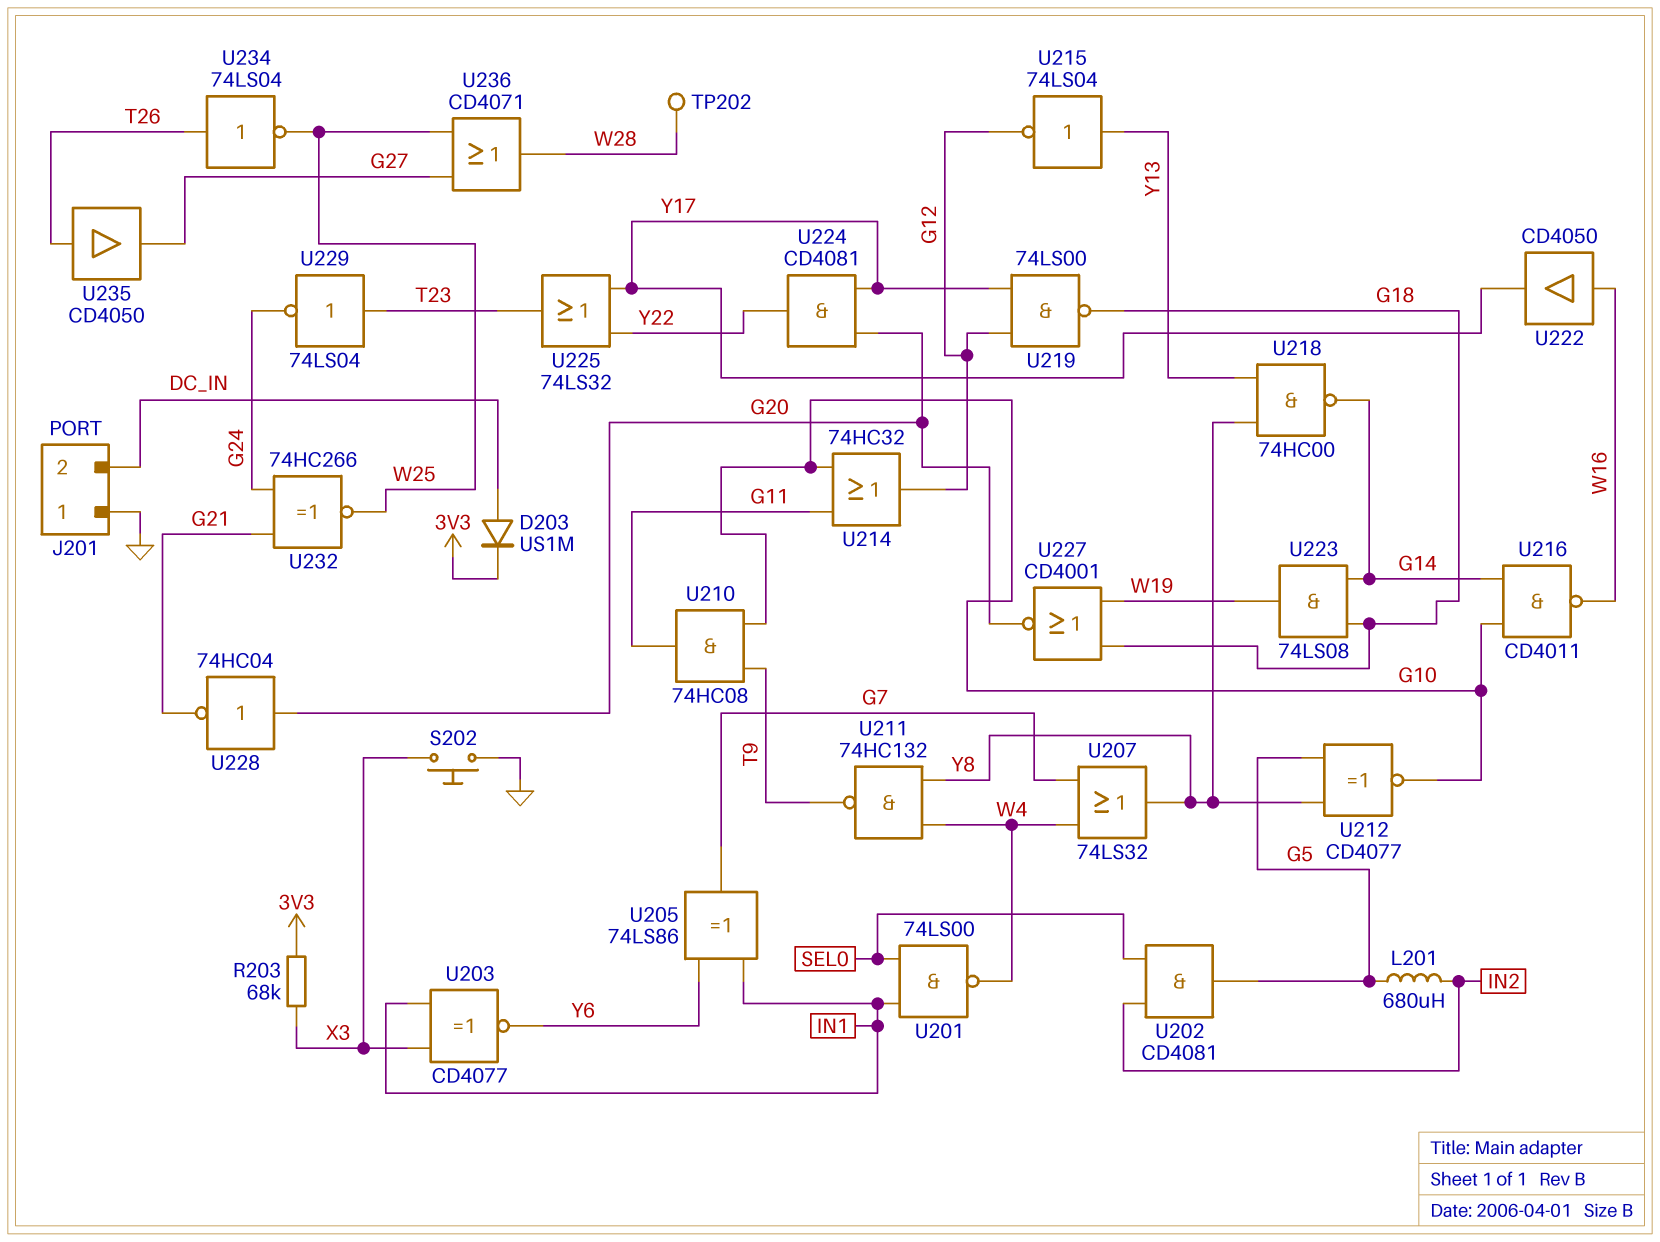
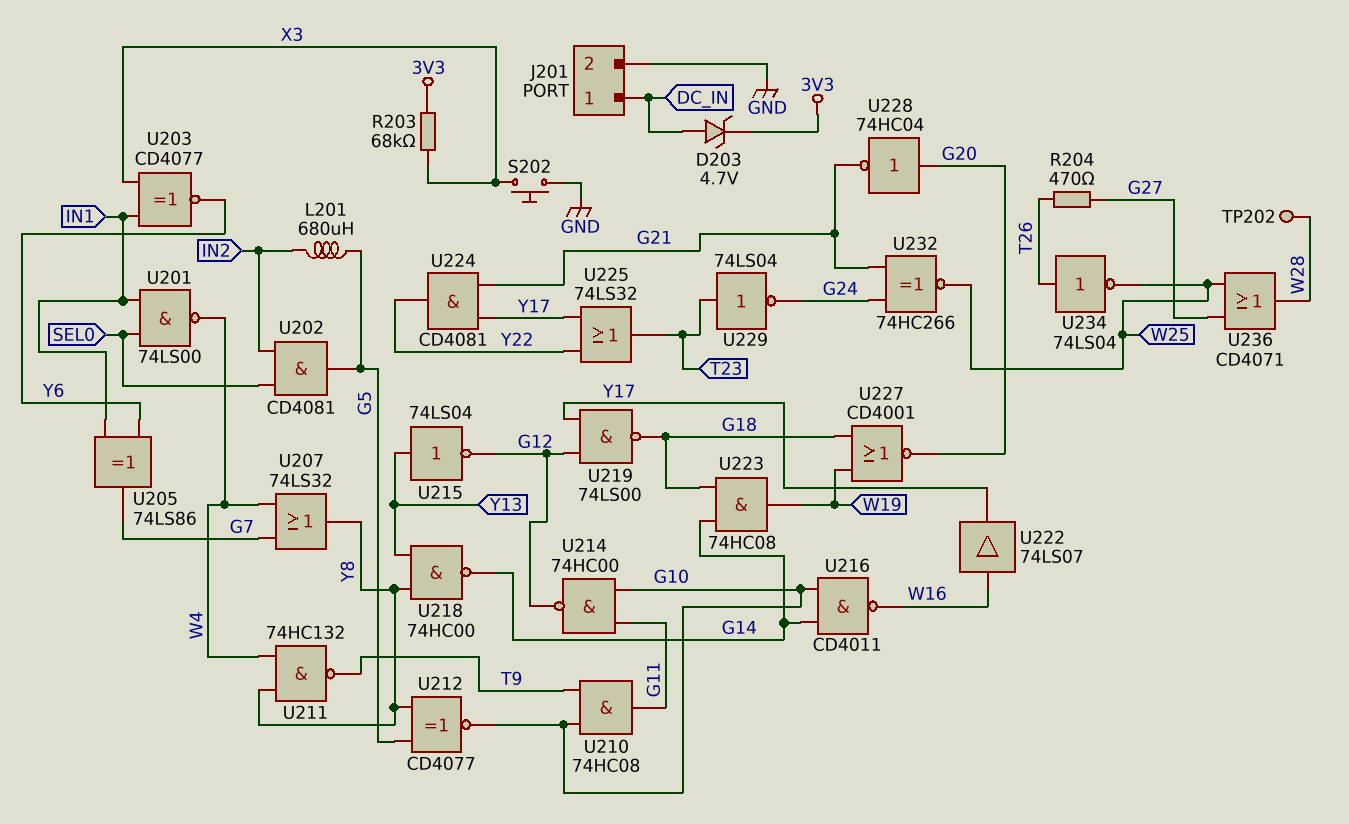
D203: diode US1M (A DC_IN, K 3V3) -> zener 4.7V (A DC_IN, K 3V3)
J201 pin 1: GND -> DC_IN
J201 pin 2: DC_IN -> GND
R204: none -> 470 (G27, T26)
U214: OR 74HC32 (in G10, in G11, out G12) -> NAND 74HC00 (in G10, in G11, out G12)
U222: buffer CD4050 (in W16, out Y17) -> buffer 74LS07 (in W16, out Y17)
U223: AND 74LS08 (in G14, in G18, out W19) -> AND 74HC08 (in G14, in G18, out W19)
U224: AND CD4081 (in G20, in Y17, out Y22) -> AND CD4081 (in G21, in Y17, out Y22)
U235: buffer CD4050 (in T26, out G27) -> none

